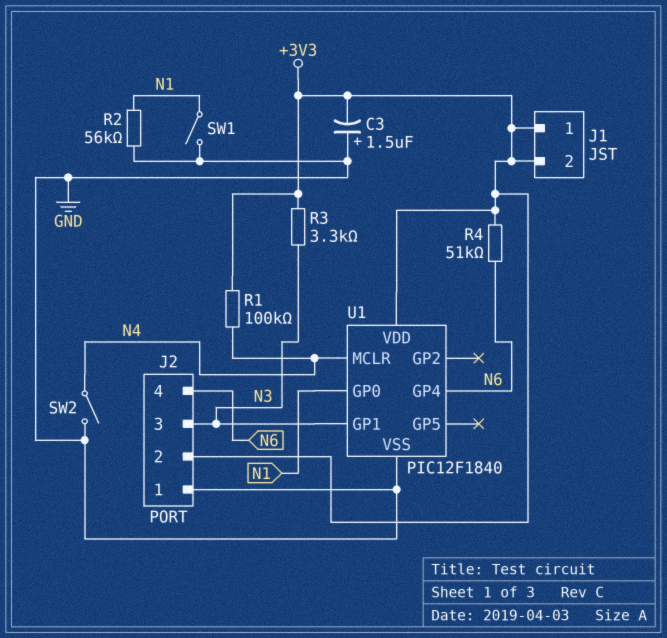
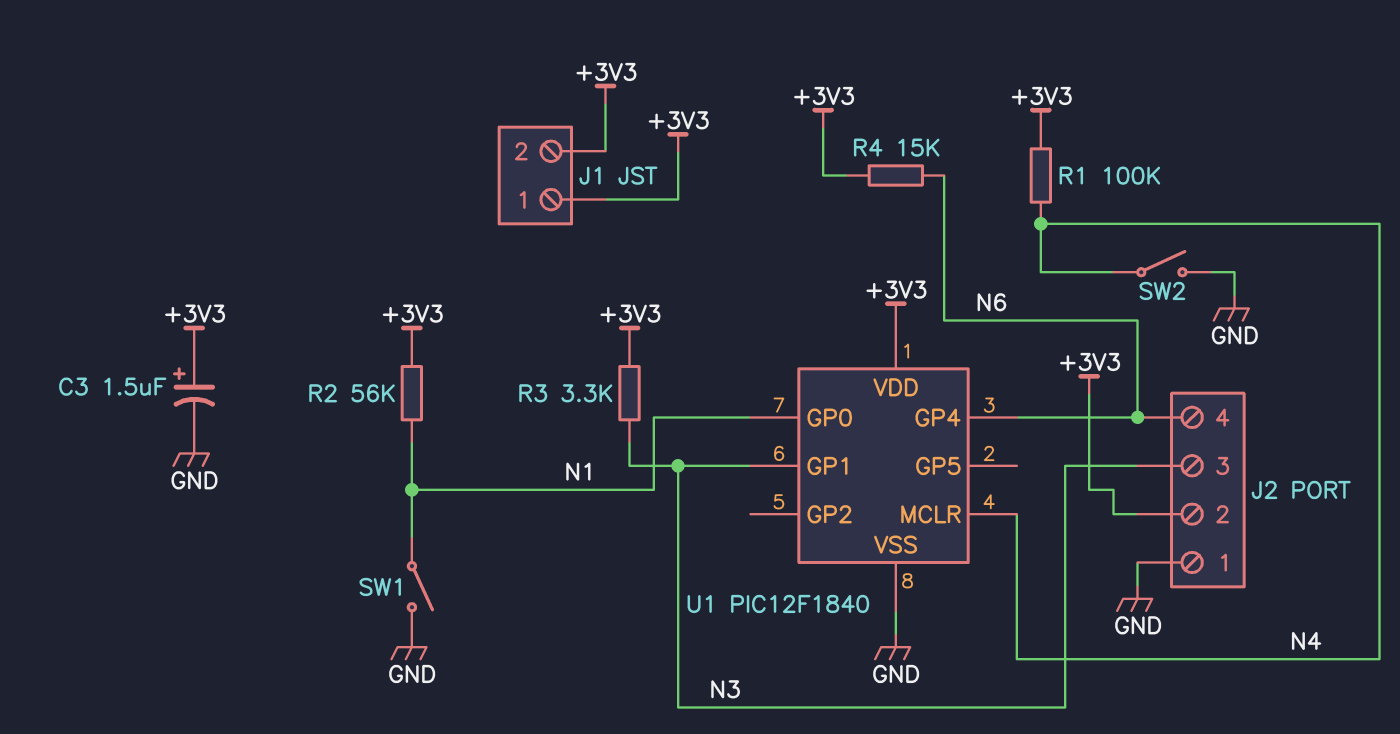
C3: 1.5uF (plus GND, minus +3V3) -> 1.5uF (plus +3V3, minus GND)
R2: 56k (GND, N1) -> 56k (+3V3, N1)
R4: 51k (+3V3, N6) -> 15k (+3V3, N6)

